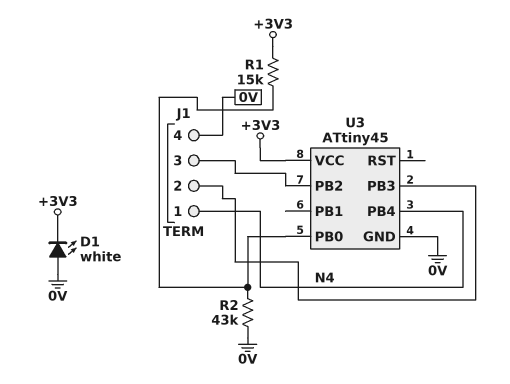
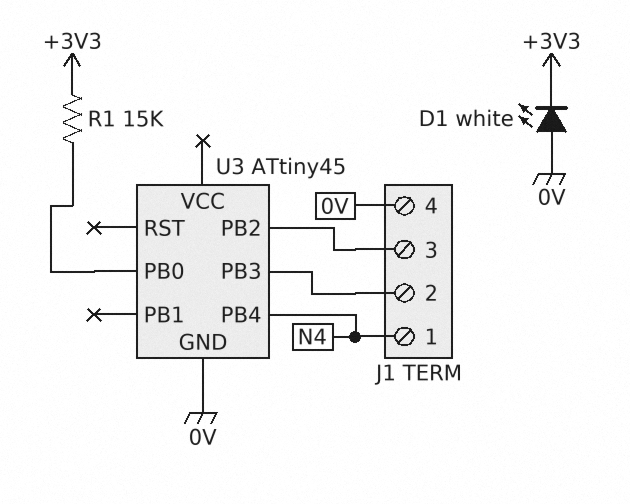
R2: 43k (0V, U3/PB0) -> none
U3 pin VCC: +3V3 -> none

